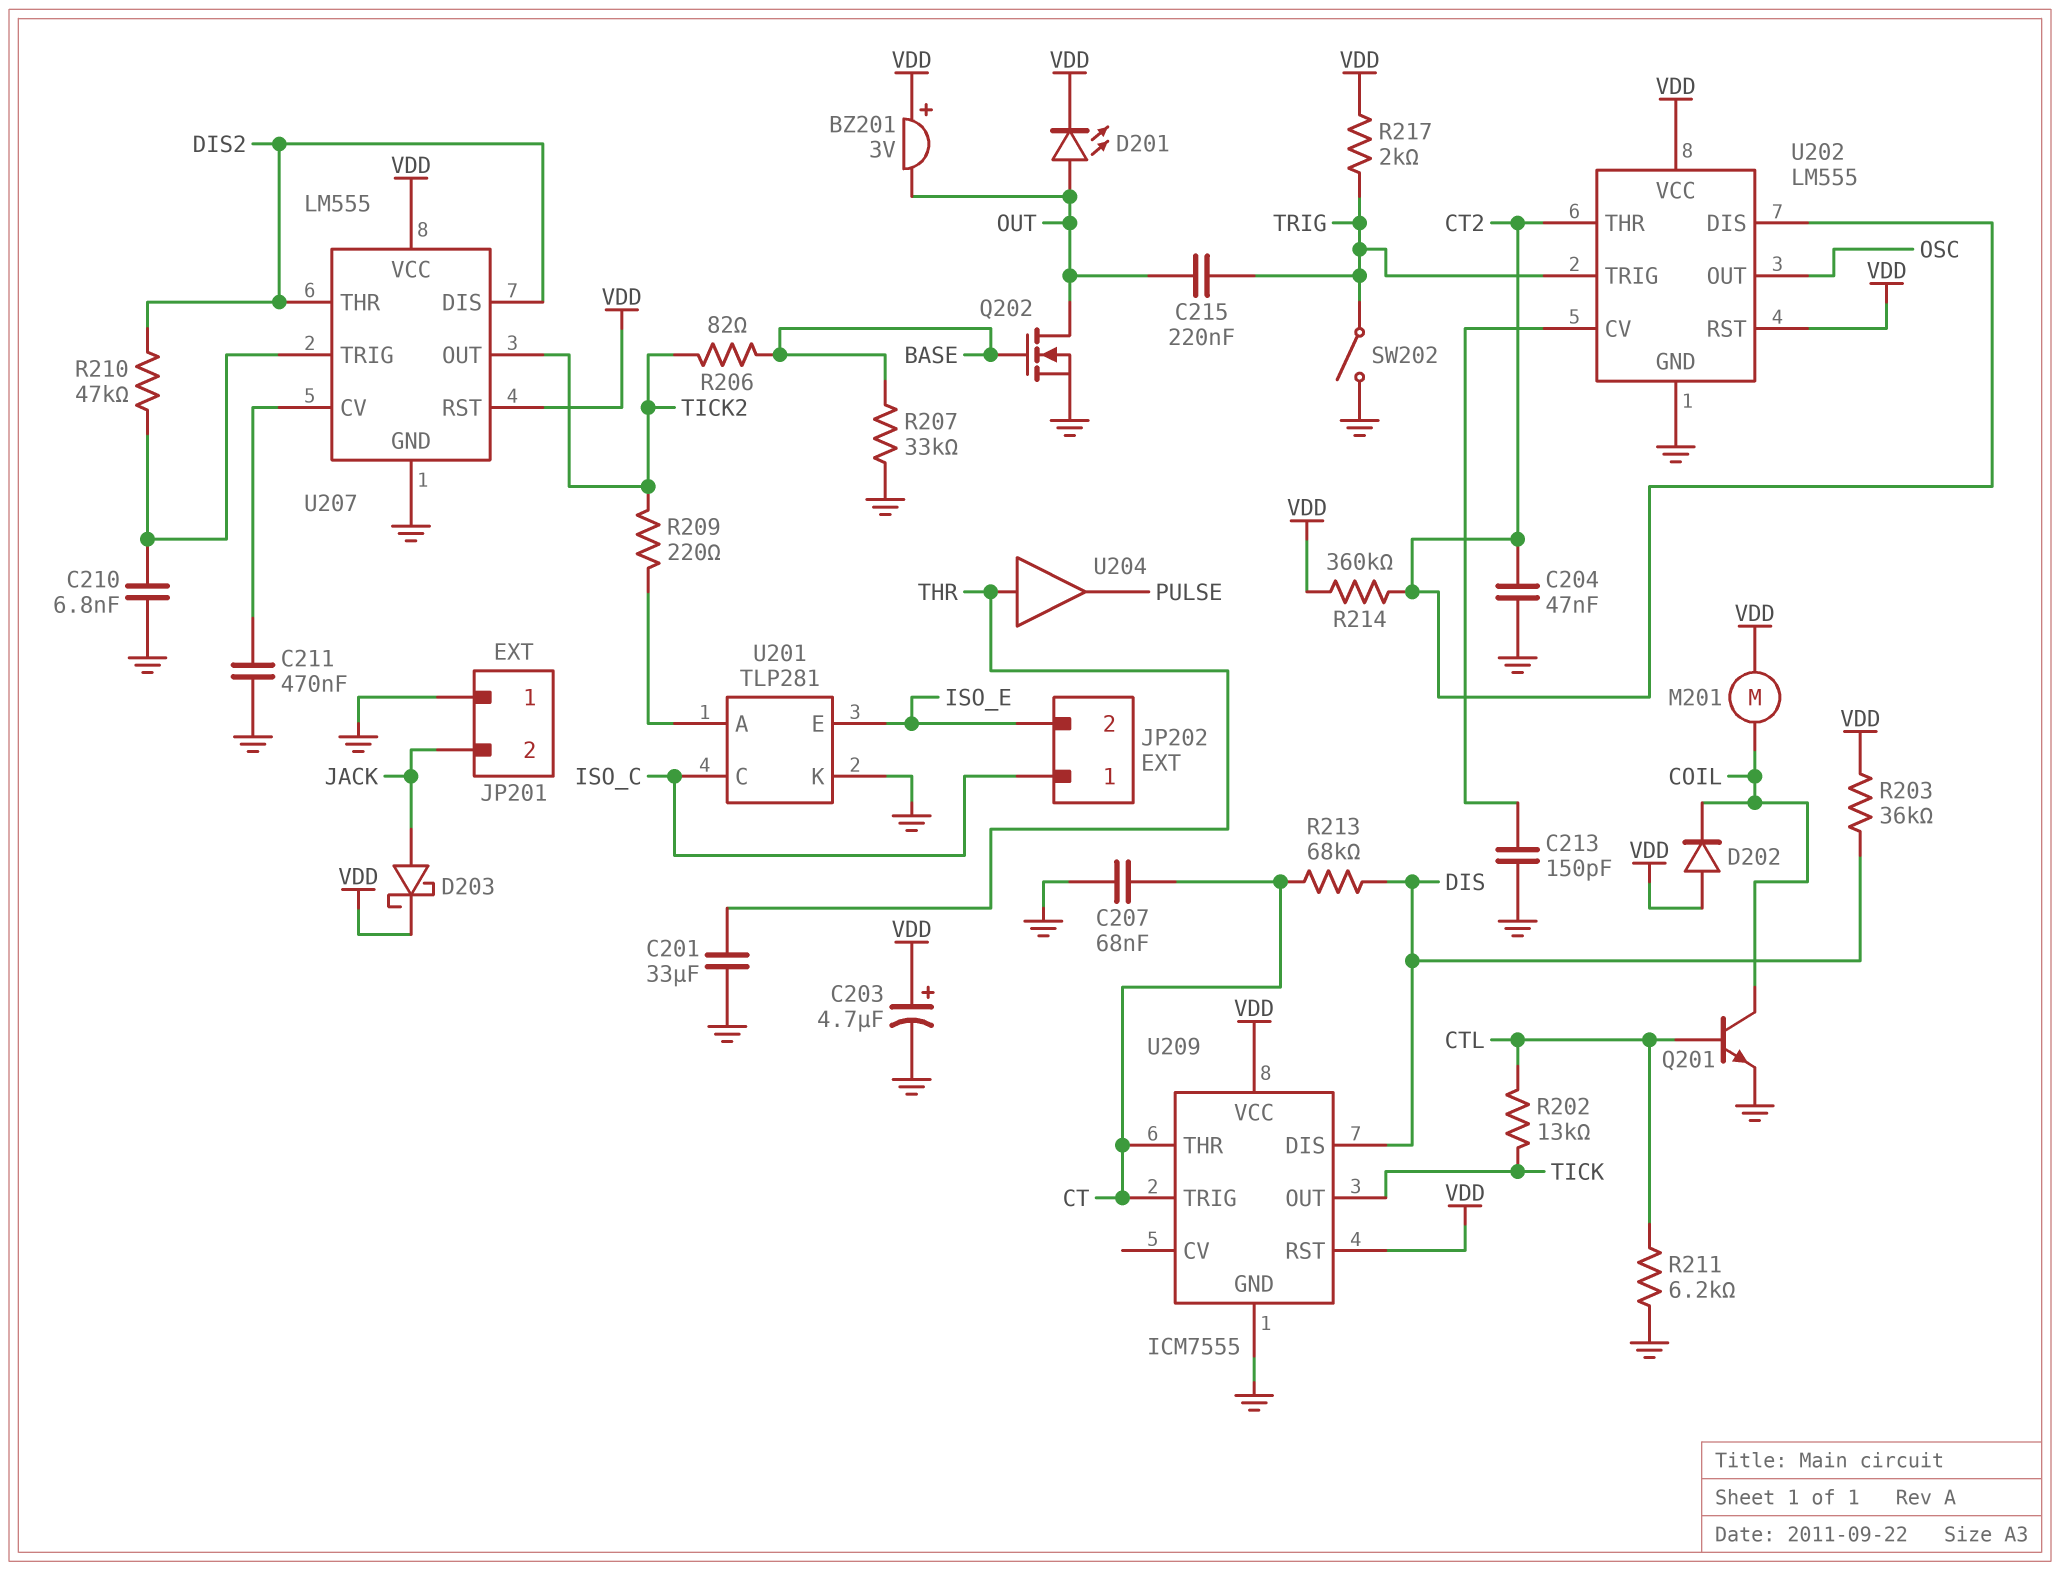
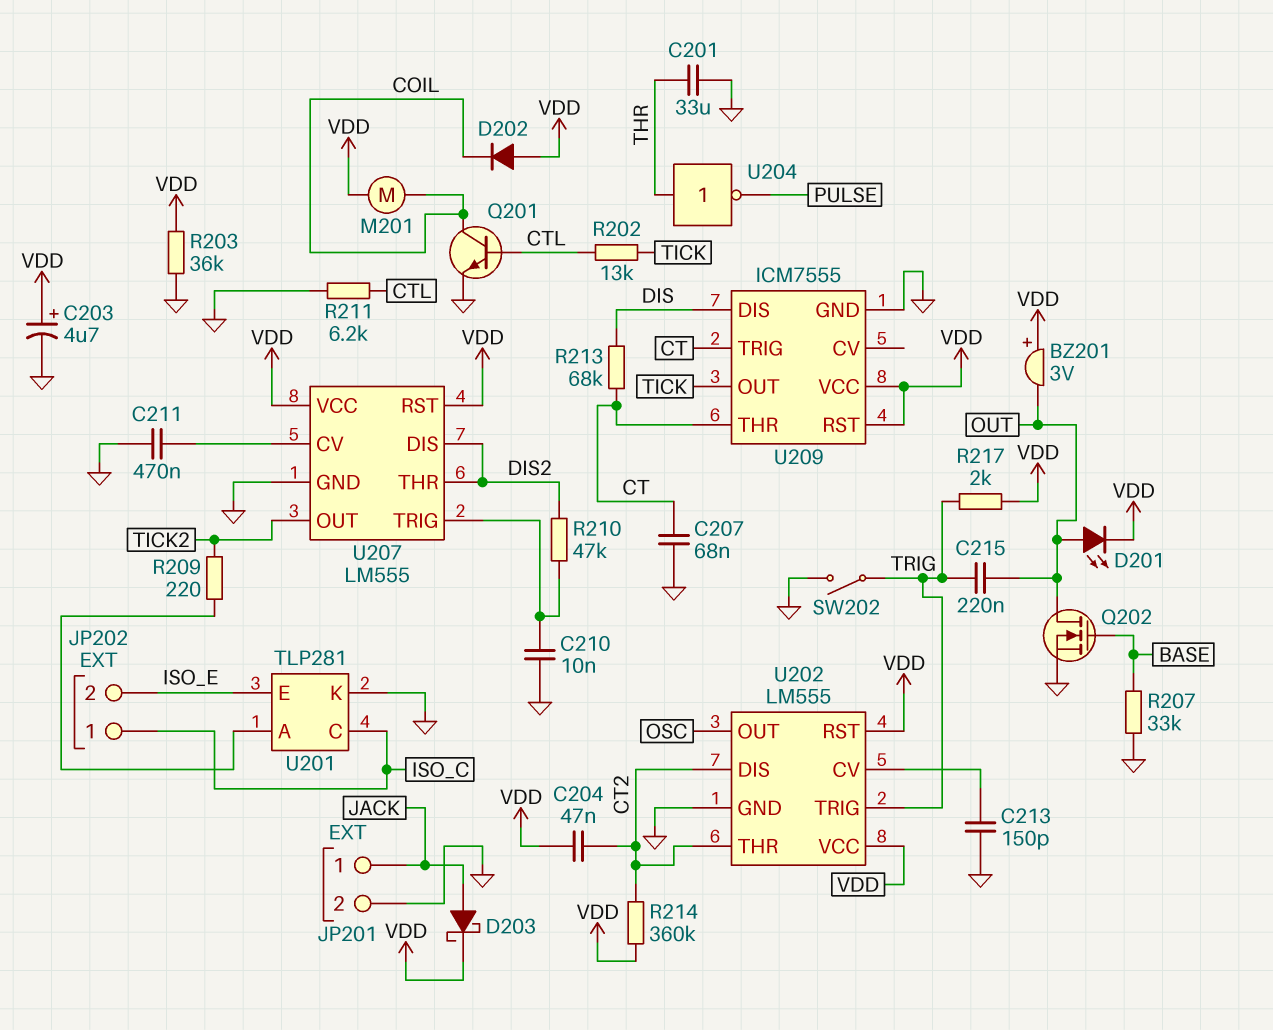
C204: 47nF (CT2, GND) -> 47nF (CT2, VDD)
C210: 6.8nF (GND, U207/TRIG) -> 10nF (GND, U207/TRIG)
JP201 pin 1: GND -> JACK
JP201 pin 2: JACK -> GND
R203: 36k (DIS, VDD) -> 36k (GND, VDD)
R206: 82 (BASE, TICK2) -> none
U204: buffer (in THR, out PULSE) -> NOT (in THR, out PULSE)

